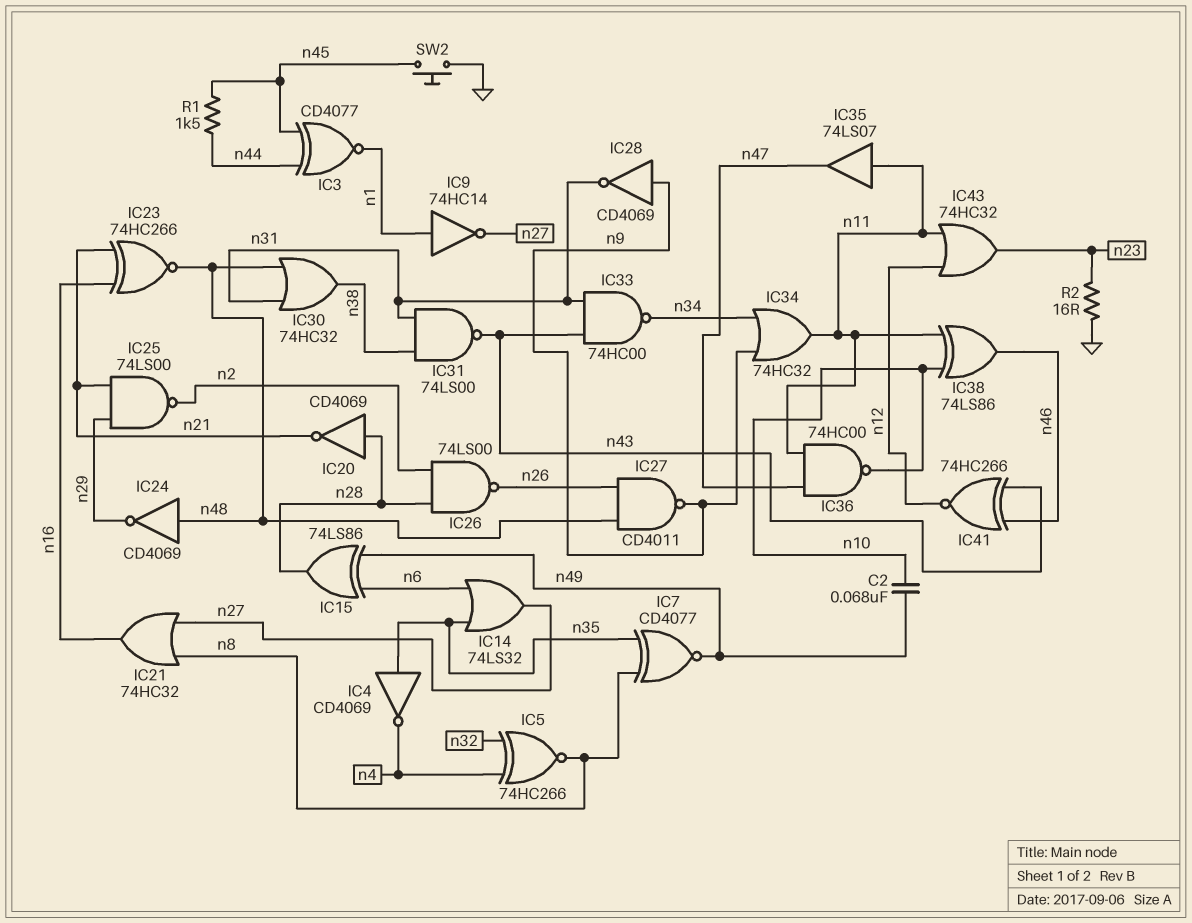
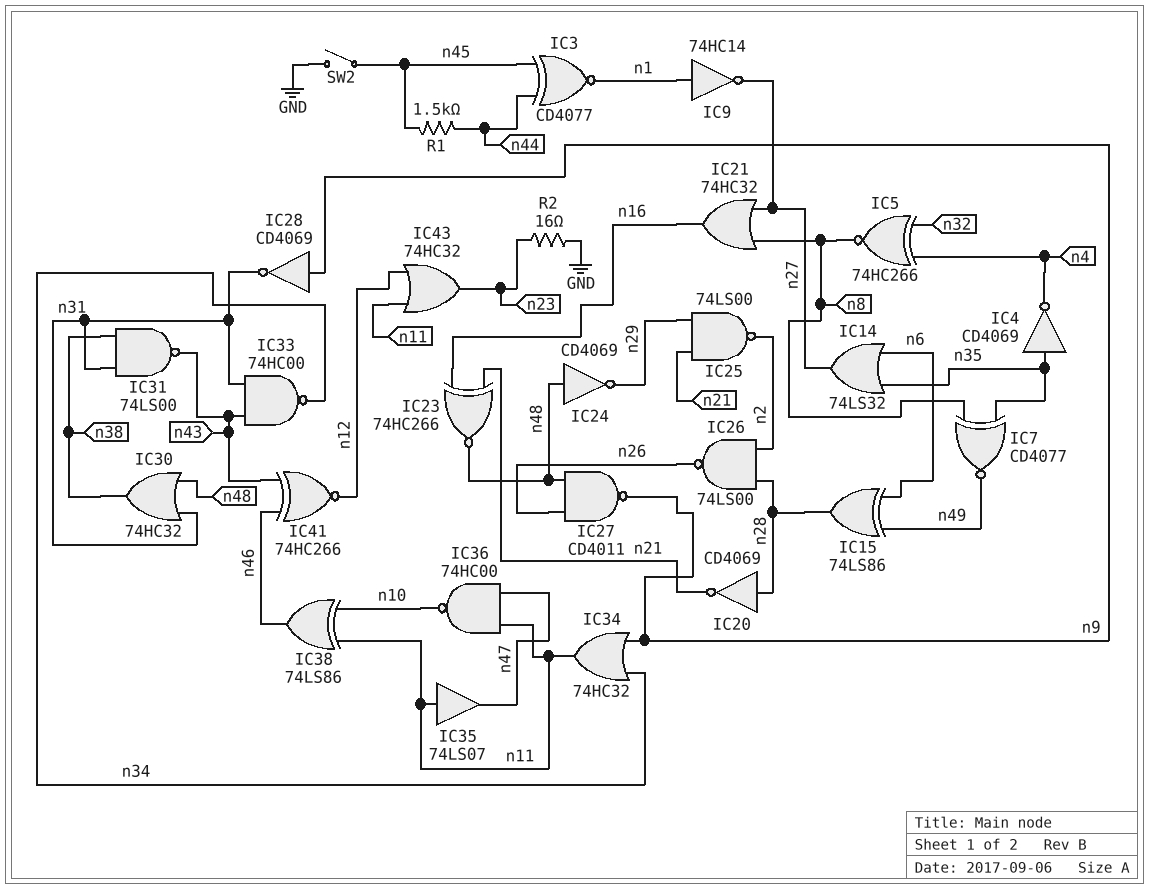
C2: 68nF (n10, n49) -> none
SW2: button (GND, n45) -> switch (GND, n45)

